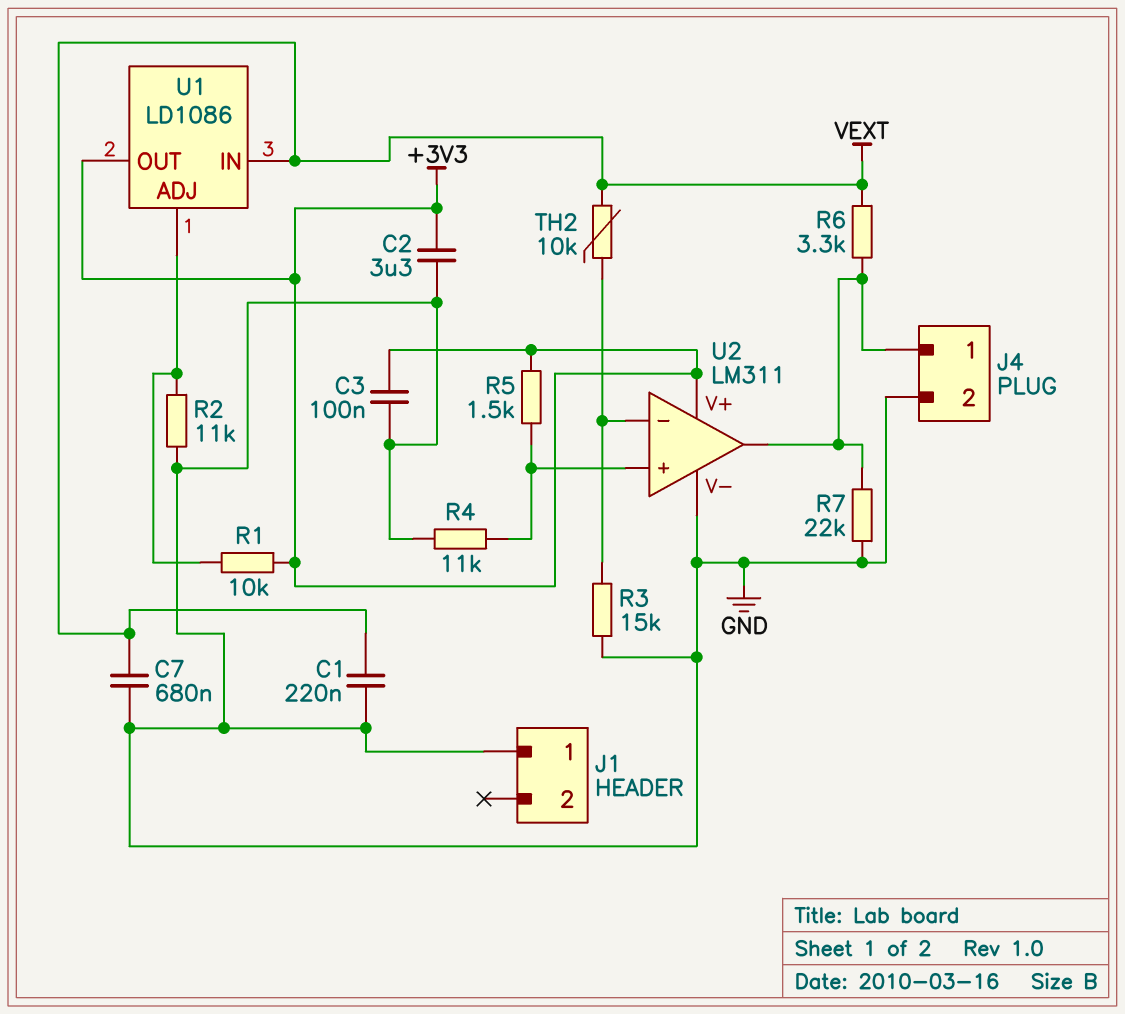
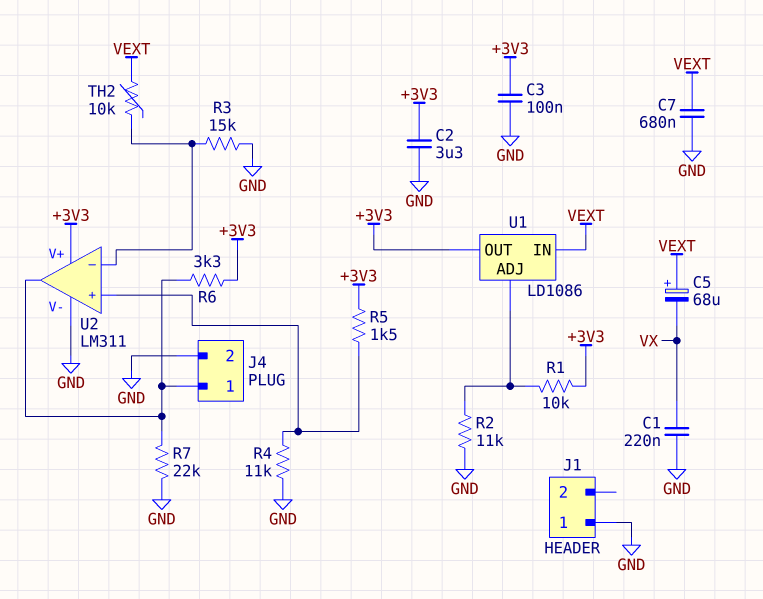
C1: 220nF (GND, VEXT) -> 220nF (GND, VX)
C5: none -> 68uF (plus VEXT, minus VX)
R6: 3.3k (J4/1, VEXT) -> 3.3k (+3V3, J4/1)

